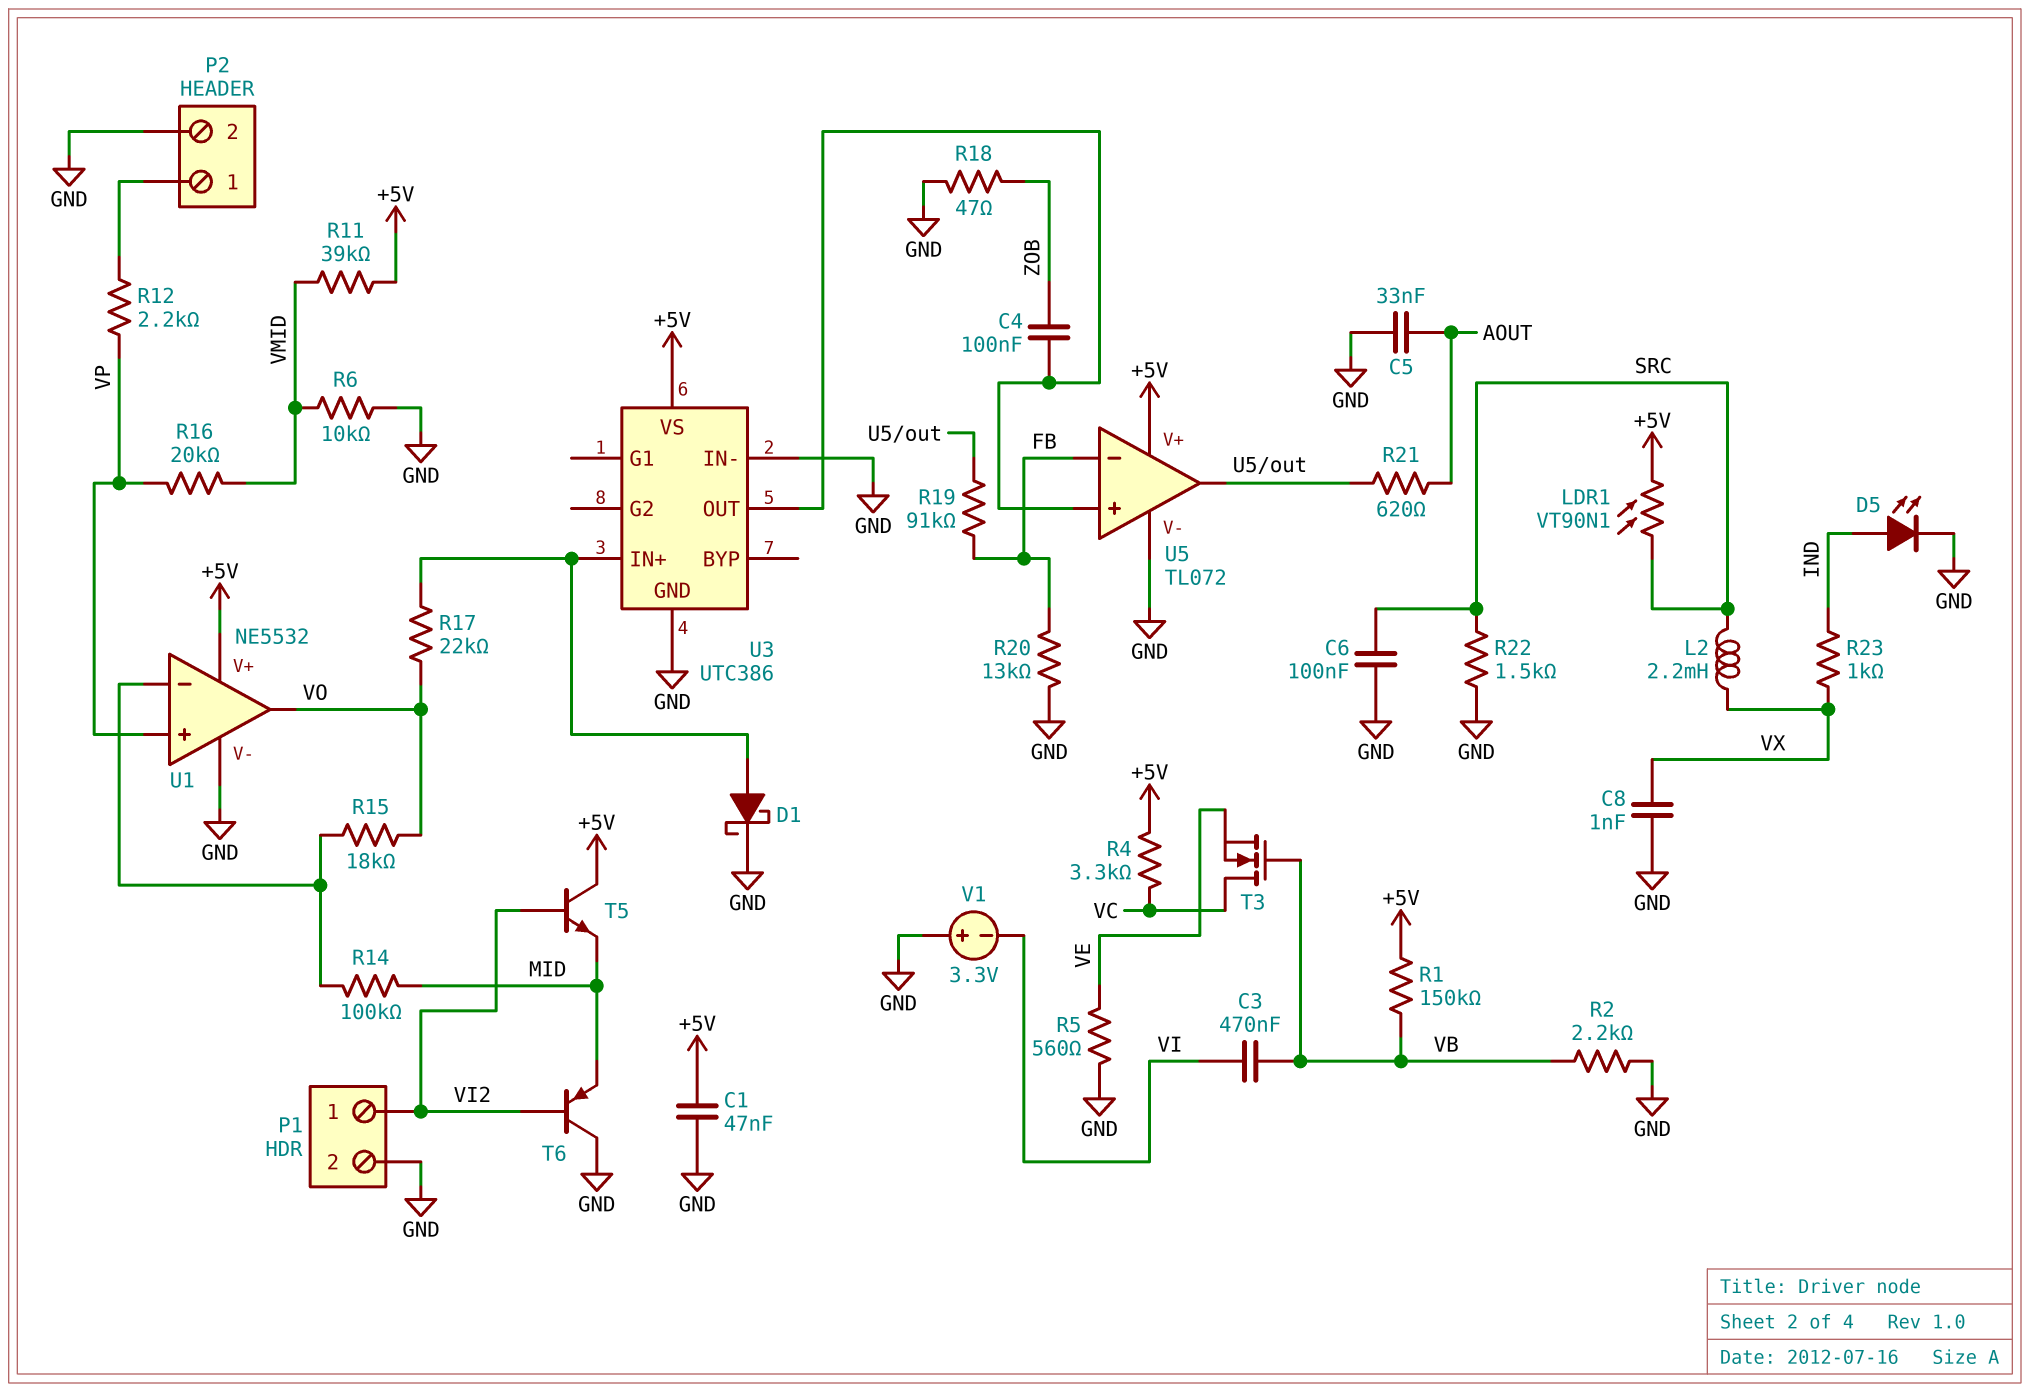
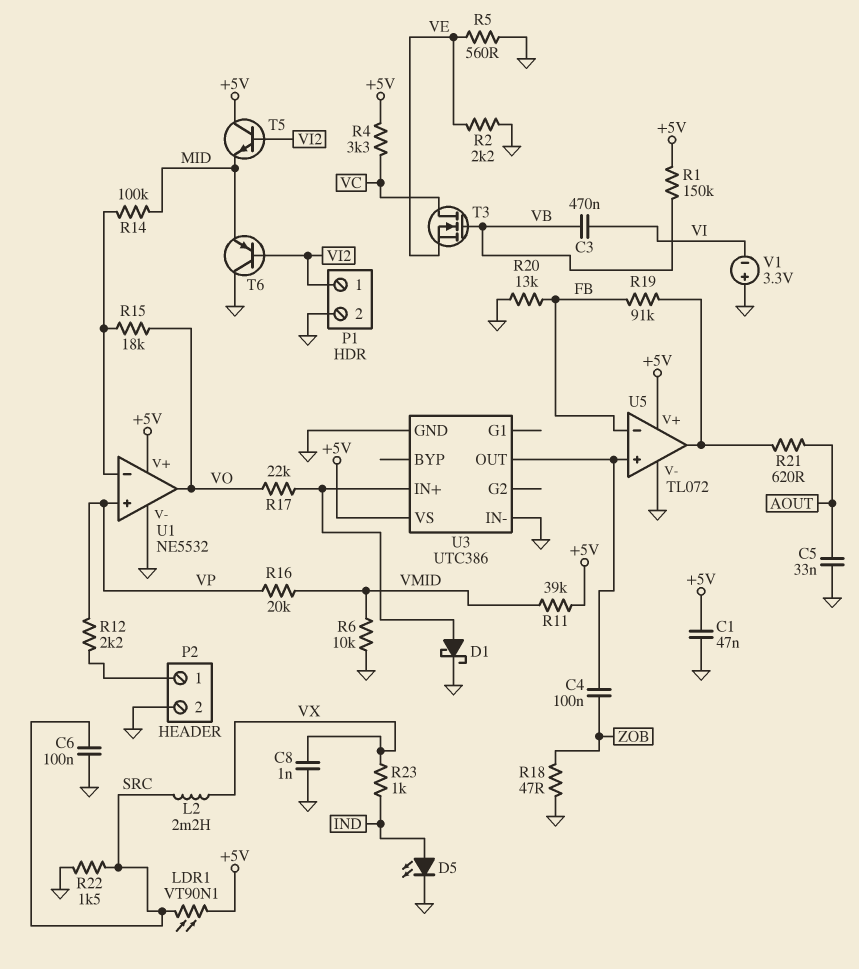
R2: 2.2k (GND, VB) -> 2.2k (GND, VE)

